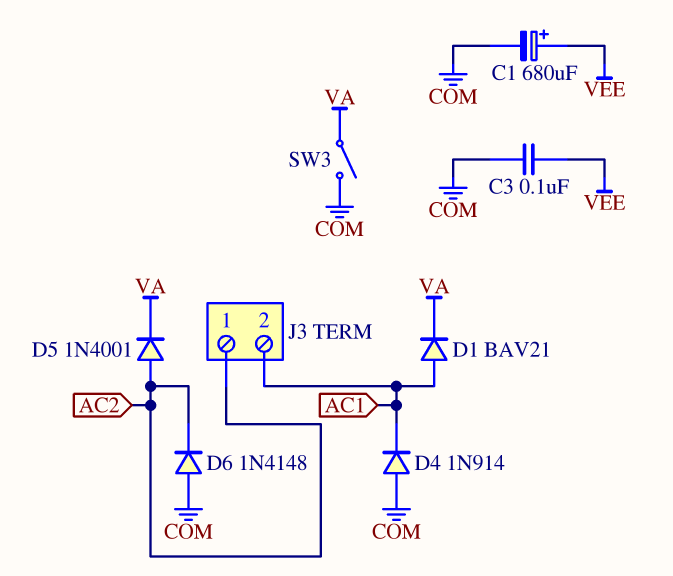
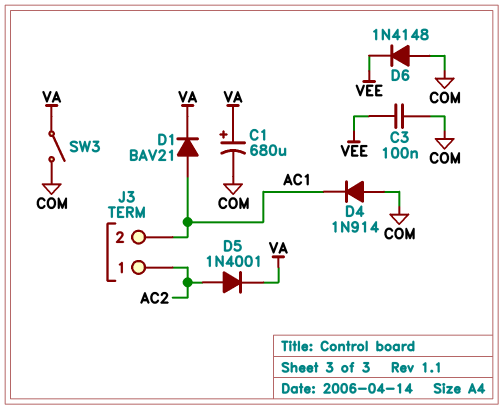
C1: 680uF (plus VEE, minus COM) -> 680uF (plus VA, minus COM)
D6: diode 1N4148 (A COM, K AC2) -> diode 1N4148 (A COM, K VEE)

